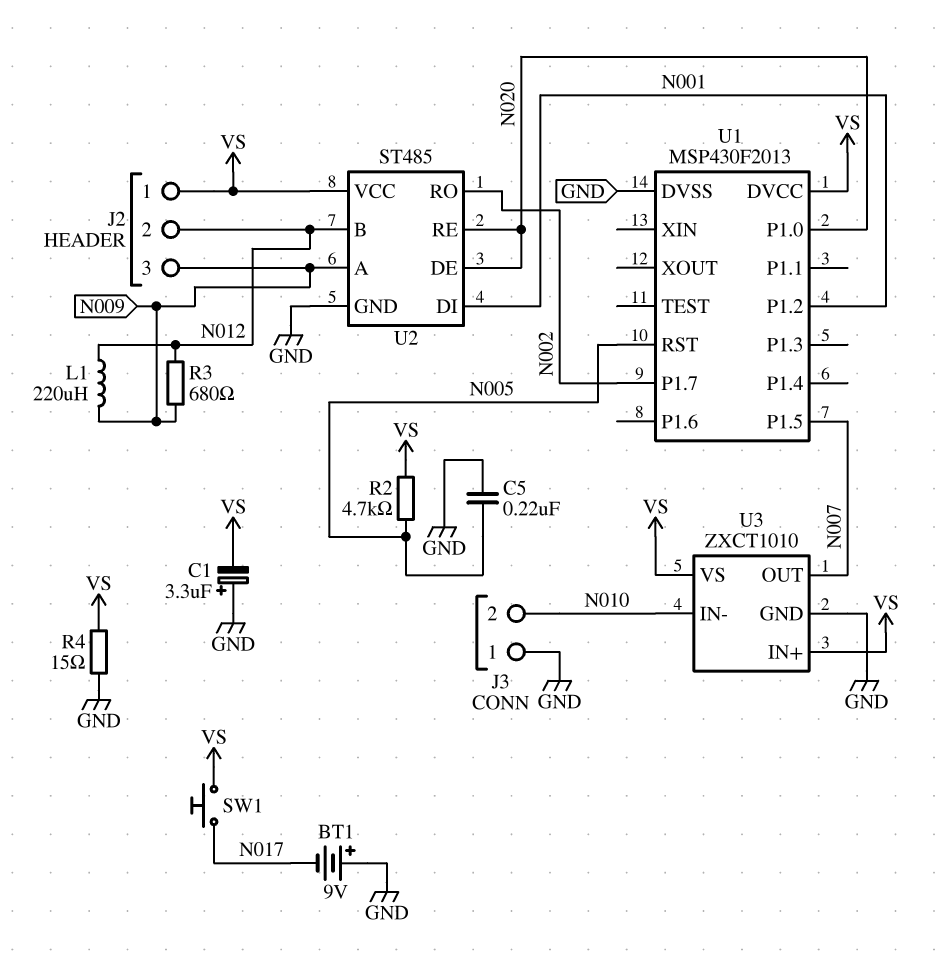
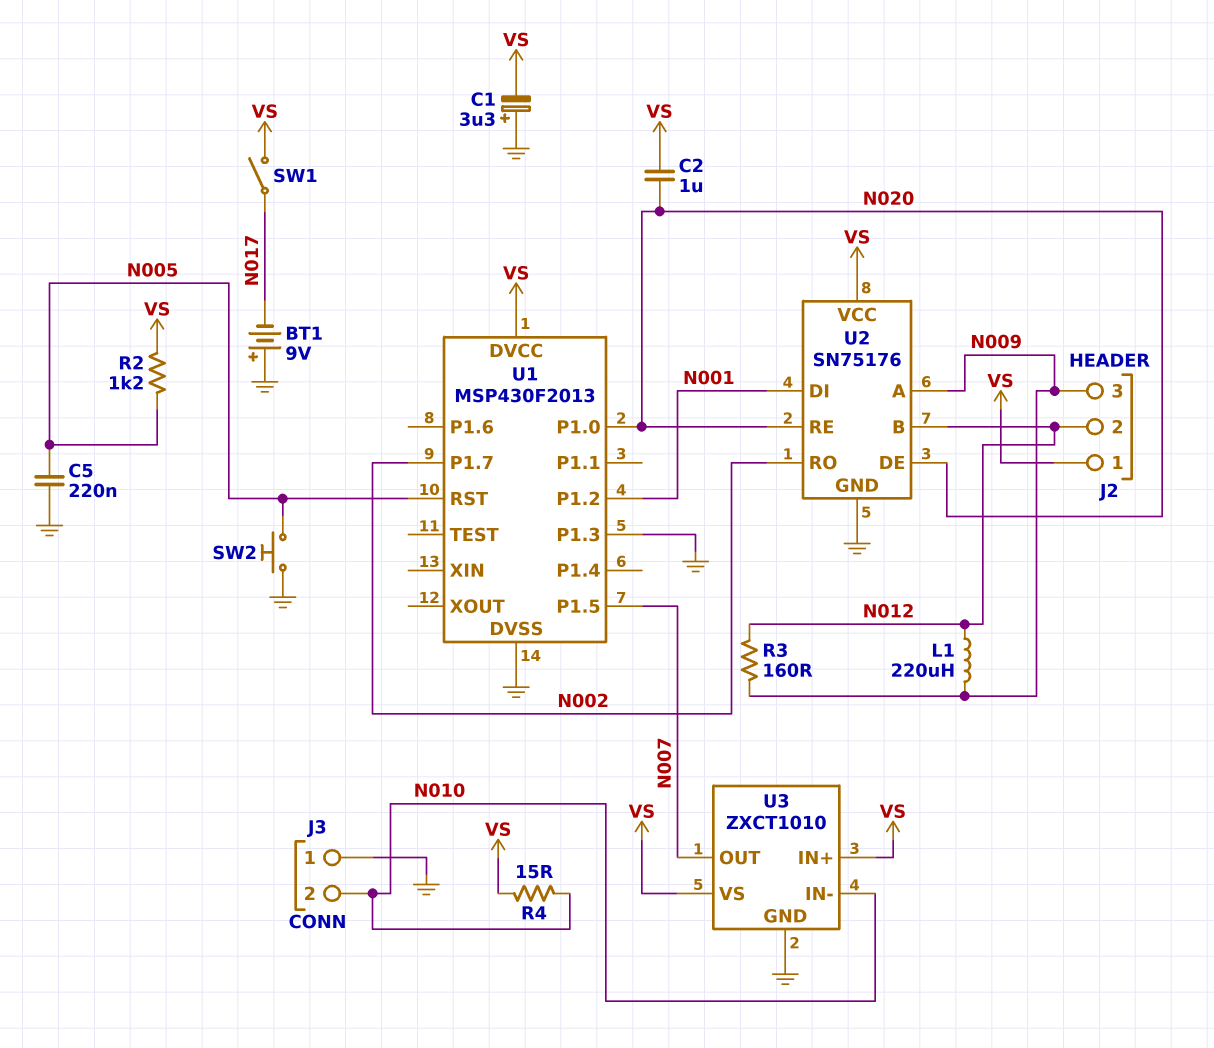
C2: none -> 1uF (N020, VS)
R2: 4.7k (N005, VS) -> 1.2k (N005, VS)
R3: 680 (N009, N012) -> 160 (N009, N012)
R4: 15 (GND, VS) -> 15 (N010, VS)
SW1: button (N017, VS) -> switch (N017, VS)
SW2: none -> button (GND, N005)
U1 pin P1.3: none -> GND
U2: ST485 -> SN75176

